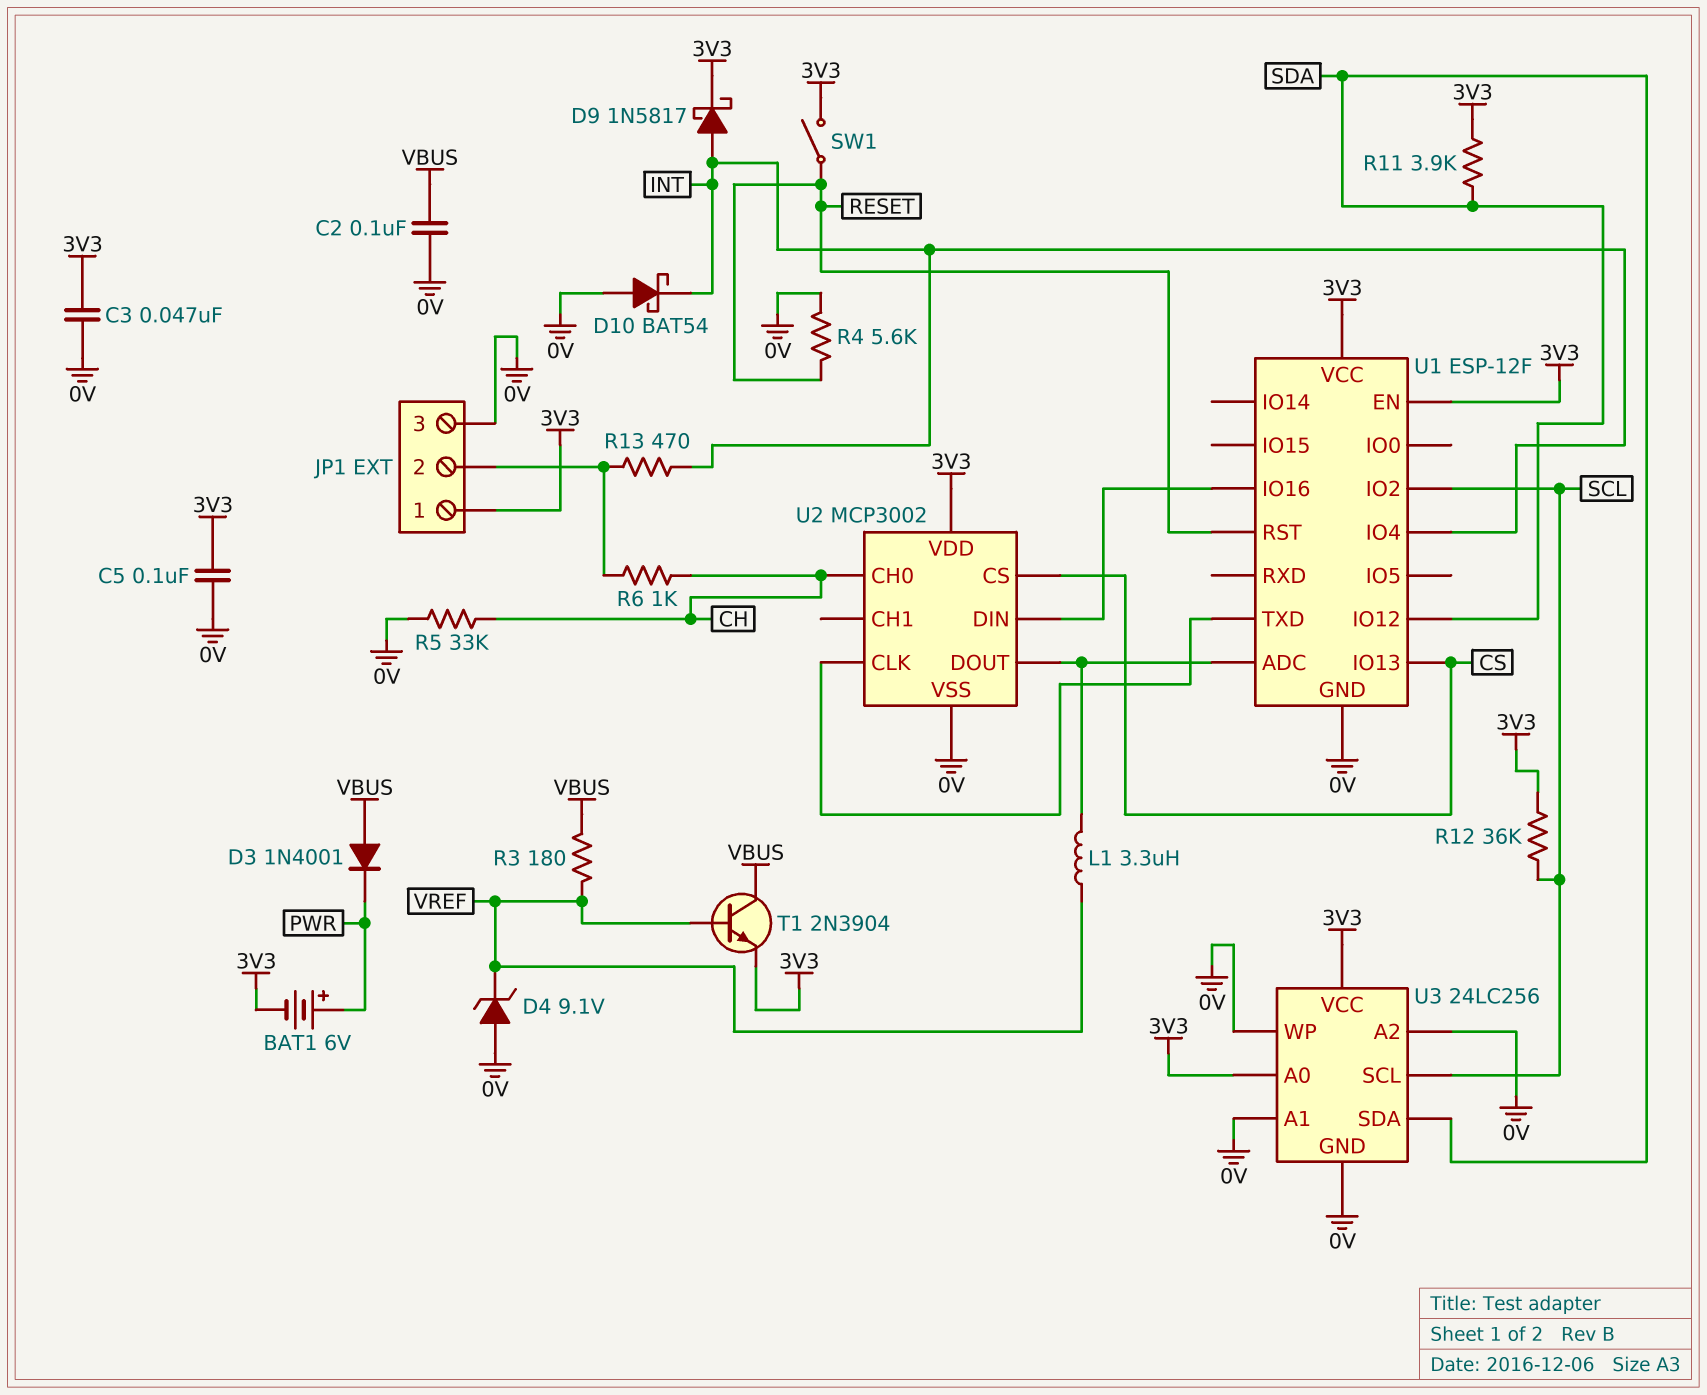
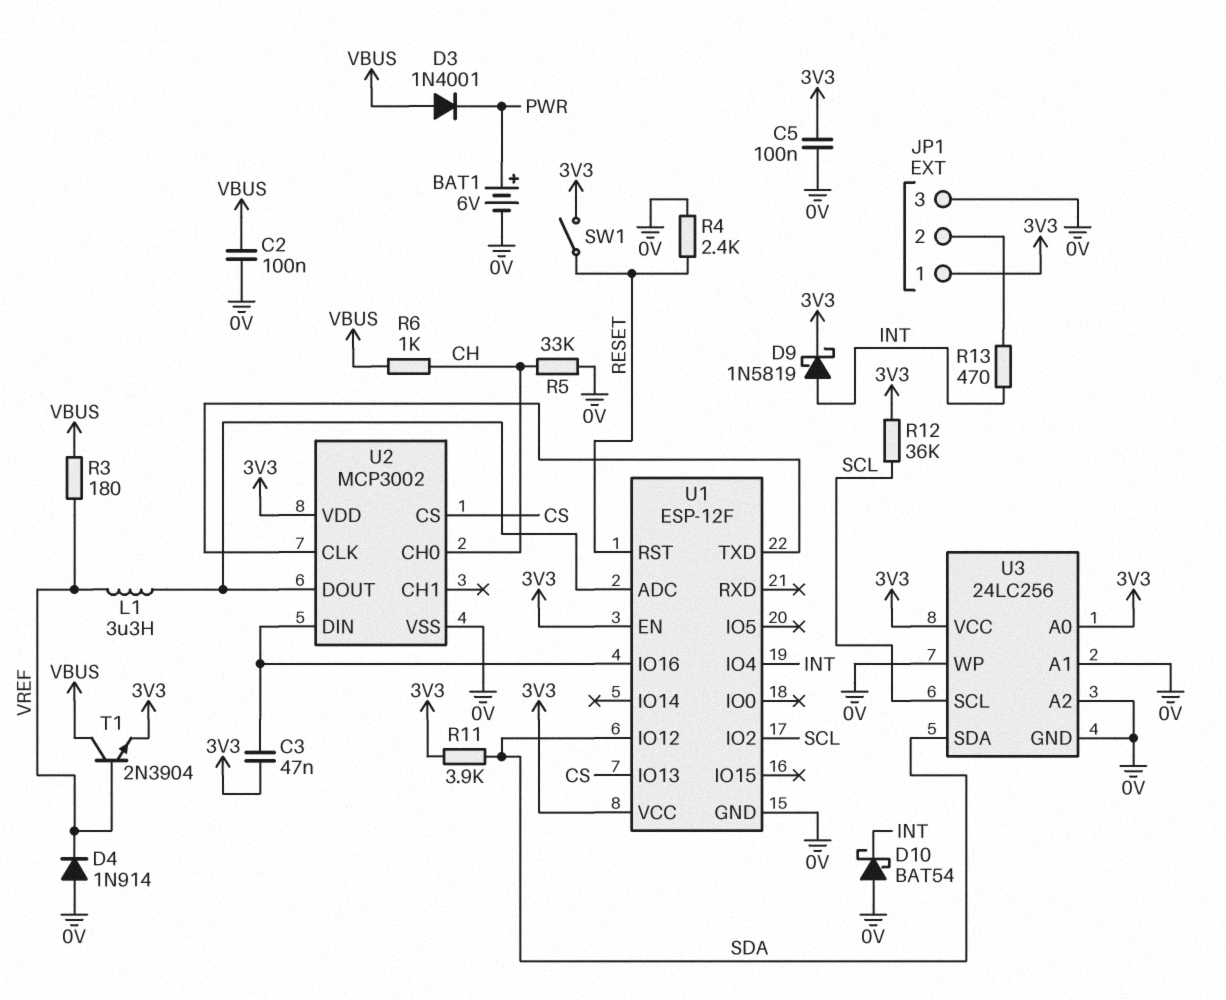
BAT1: 6V (plus PWR, minus 3V3) -> 6V (plus PWR, minus 0V)
C3: 47nF (0V, 3V3) -> 47nF (3V3, U1/IO16)
D4: zener 9.1V (A 0V, K VREF) -> diode 1N914 (A 0V, K VREF)
D9: schottky 1N5817 (A INT, K 3V3) -> schottky 1N5819 (A INT, K 3V3)
R4: 5.6k (0V, RESET) -> 2.4k (0V, RESET)
R6: 1k (CH, JP1/2) -> 1k (CH, VBUS)

